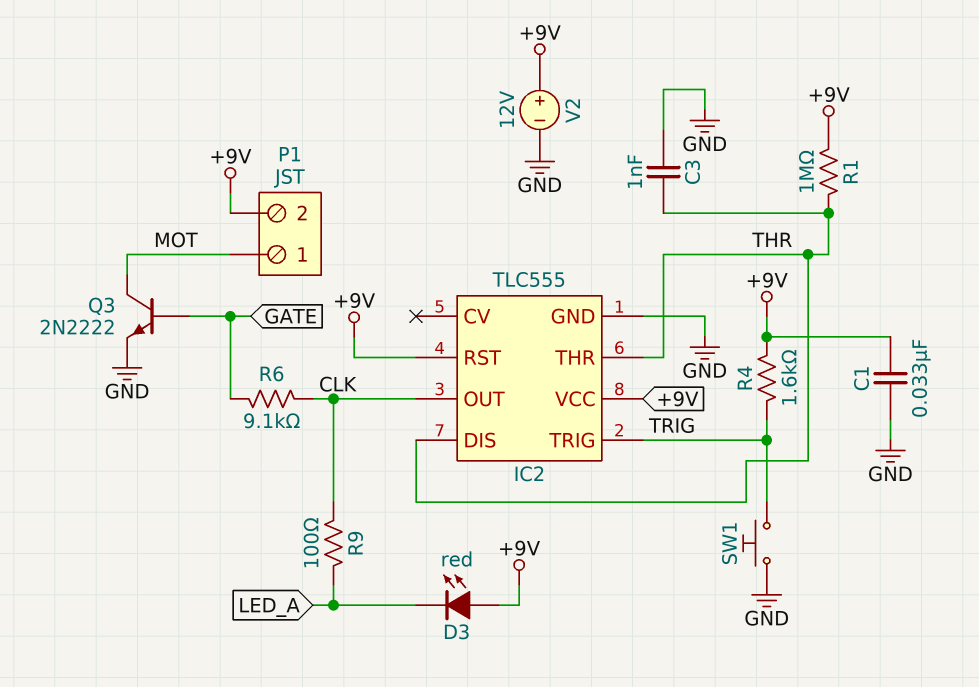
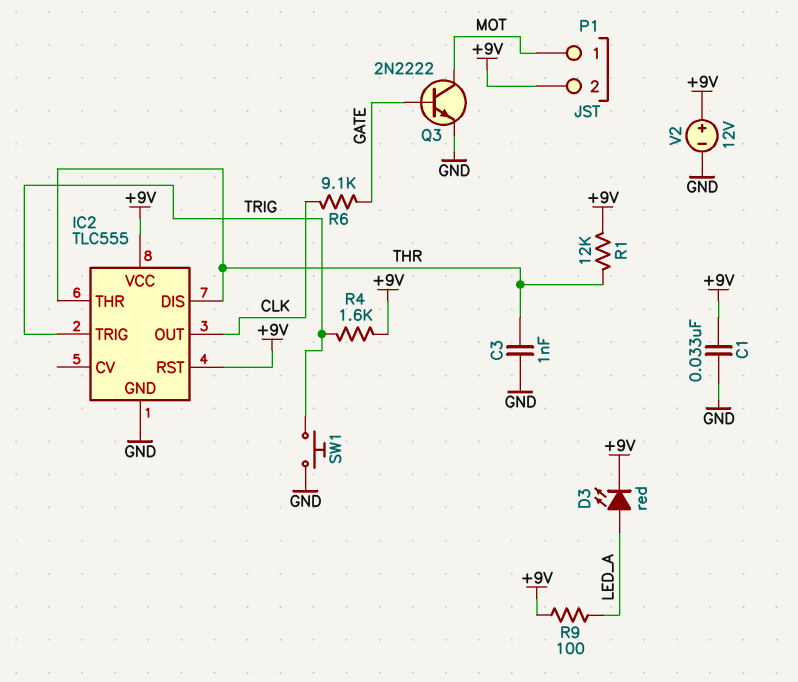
D3: LED red (A +9V, K LED_A) -> LED red (A LED_A, K +9V)
R1: 1M (+9V, THR) -> 12k (+9V, THR)
R9: 100 (CLK, LED_A) -> 100 (+9V, LED_A)

